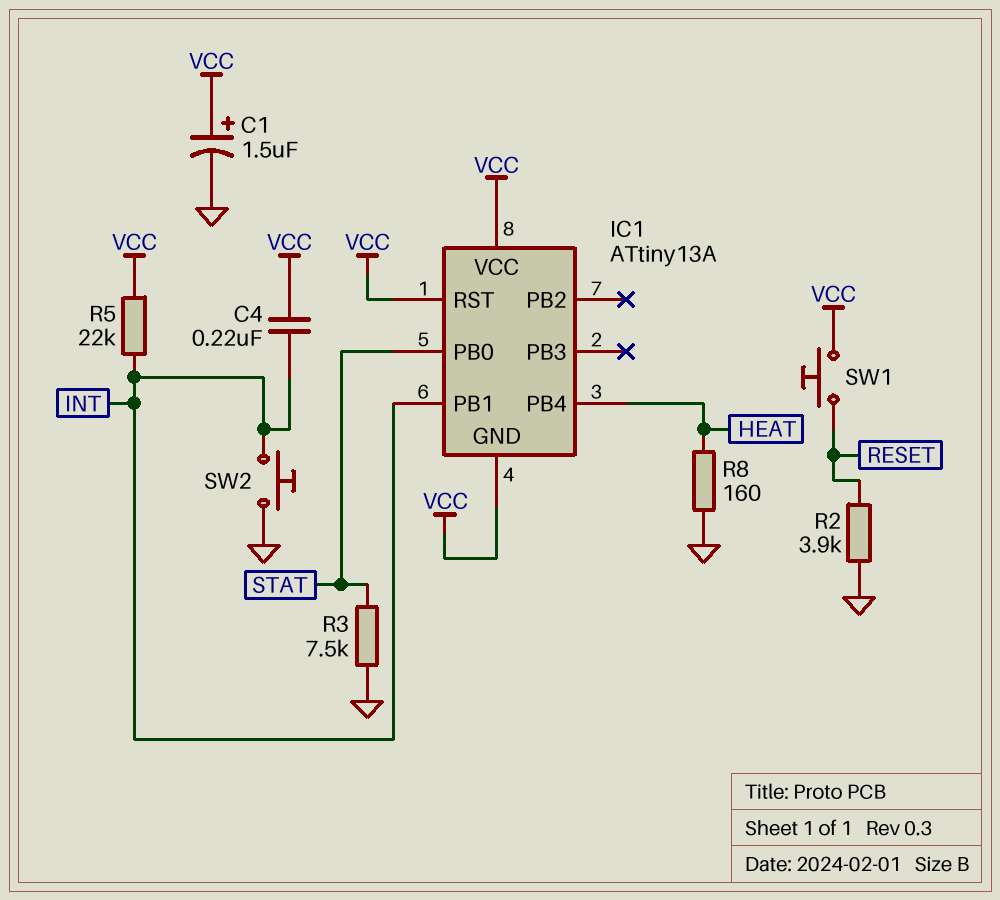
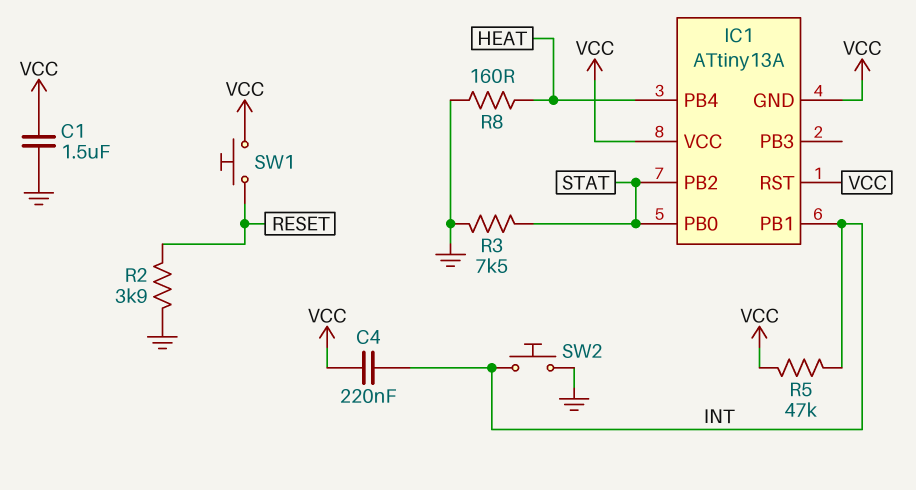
C1: 1.5uF (plus VCC, minus GND) -> 1.5uF (GND, VCC)
IC1 pin PB2: none -> STAT
R5: 22k (INT, VCC) -> 47k (INT, VCC)

